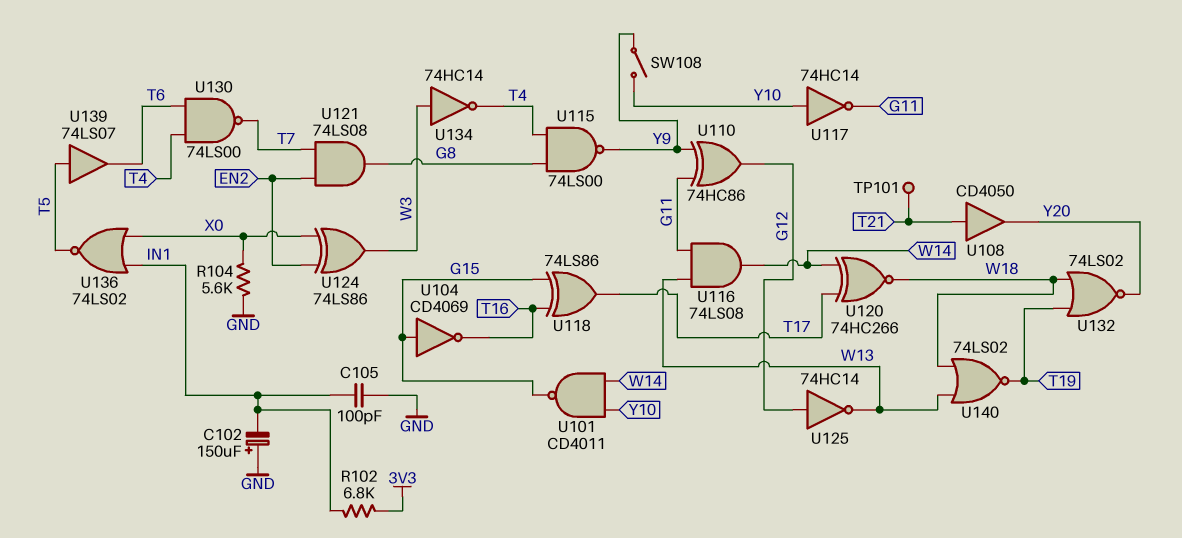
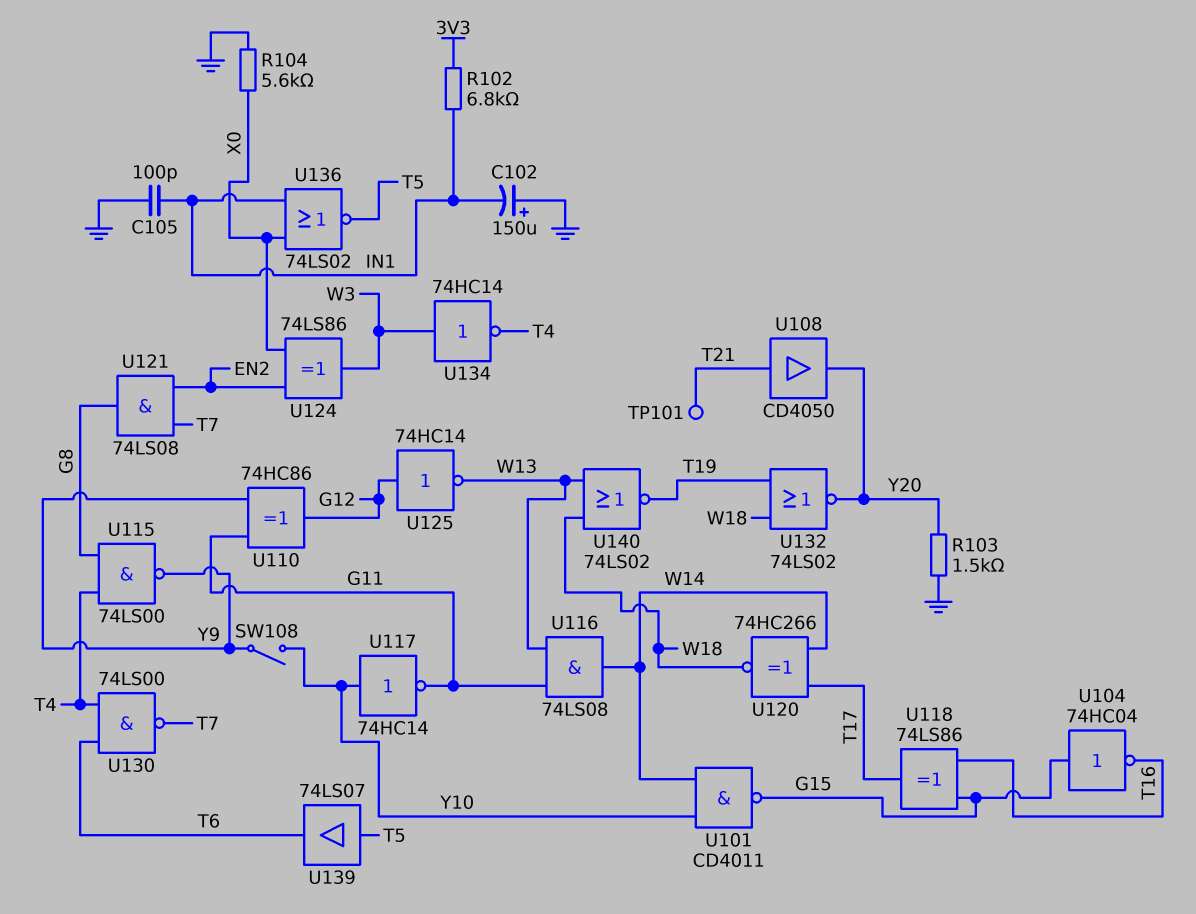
R103: none -> 1.5k (GND, Y20)
U104: NOT CD4069 (in G15, out T16) -> NOT 74HC04 (in G15, out T16)

